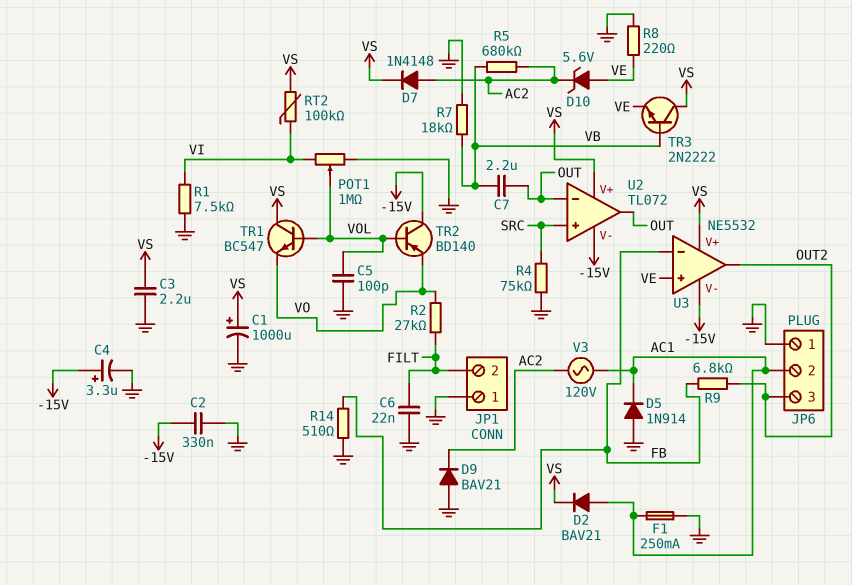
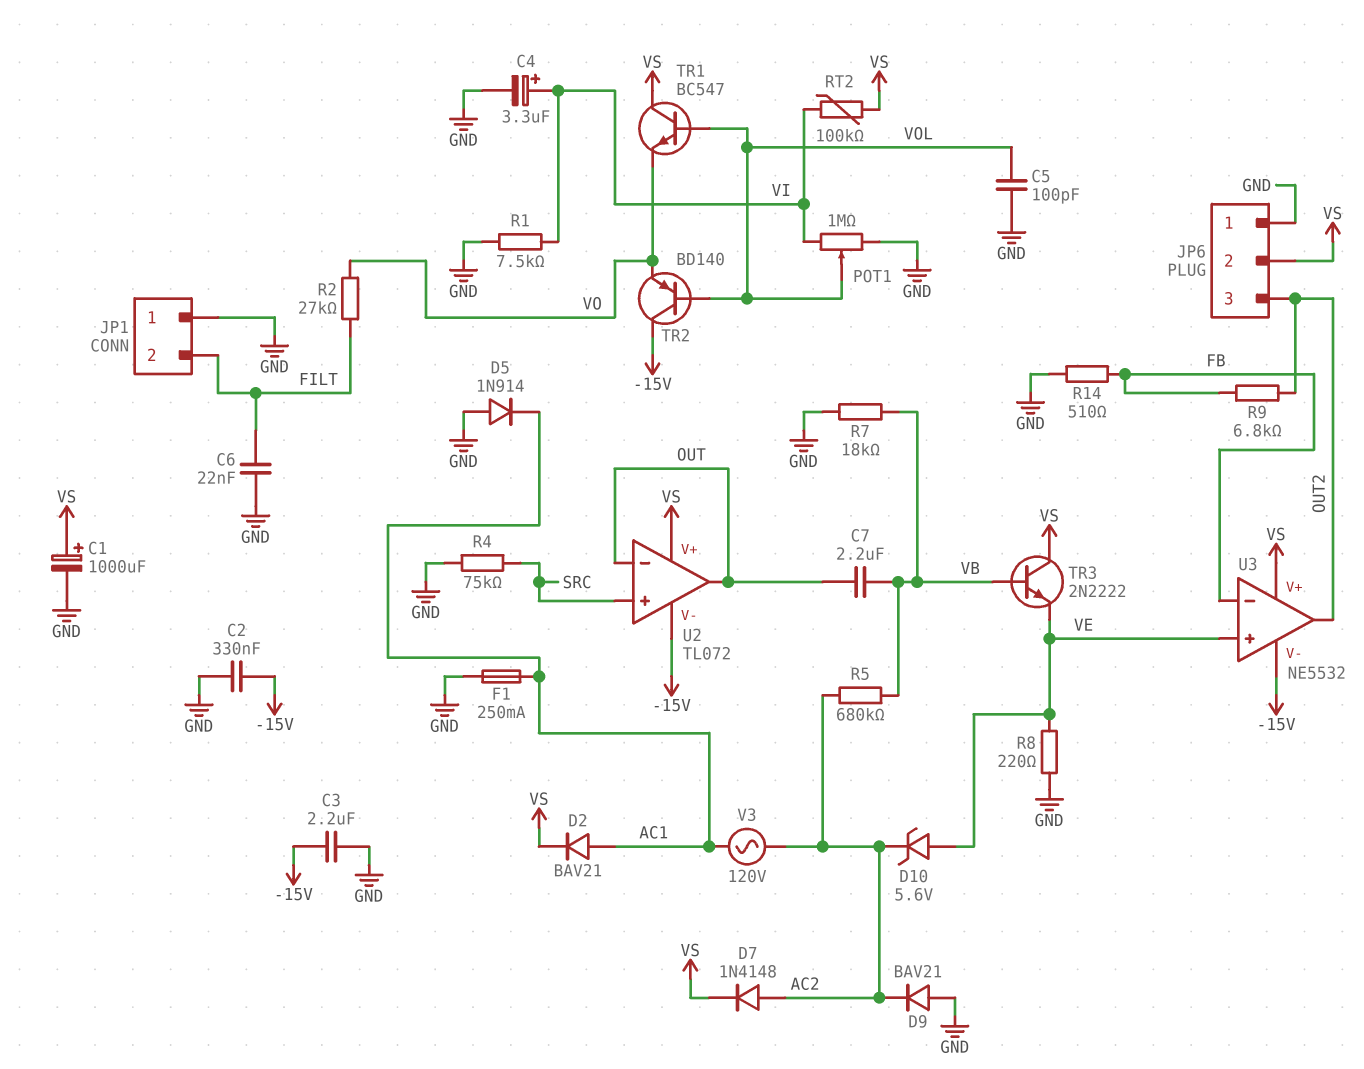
C3: 2.2uF (GND, VS) -> 2.2uF (-15V, GND)
C4: 3.3uF (plus -15V, minus GND) -> 3.3uF (plus VI, minus GND)
JP6 pin 2: AC1 -> VS

